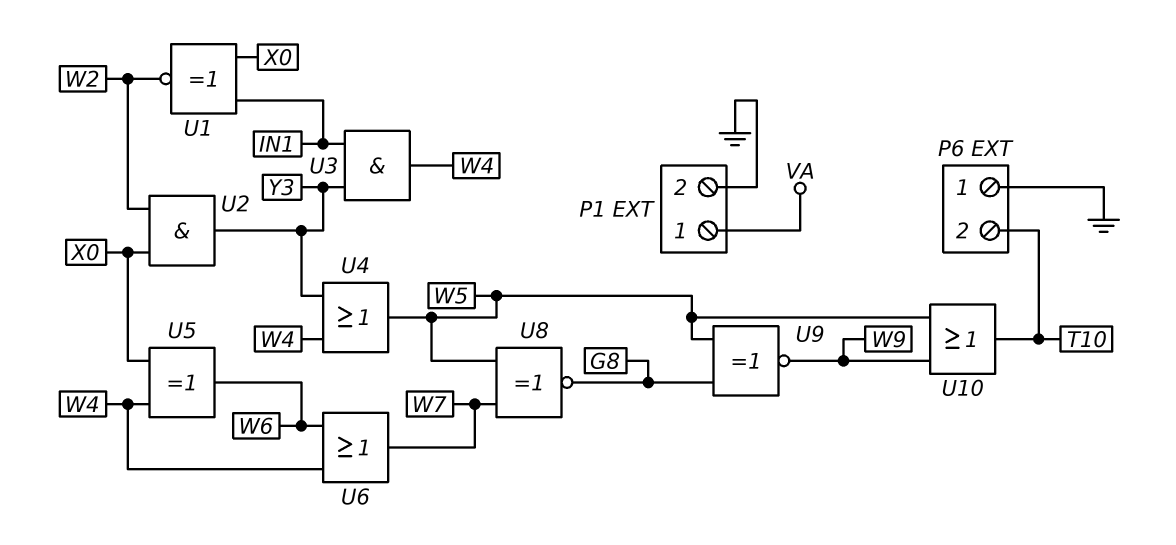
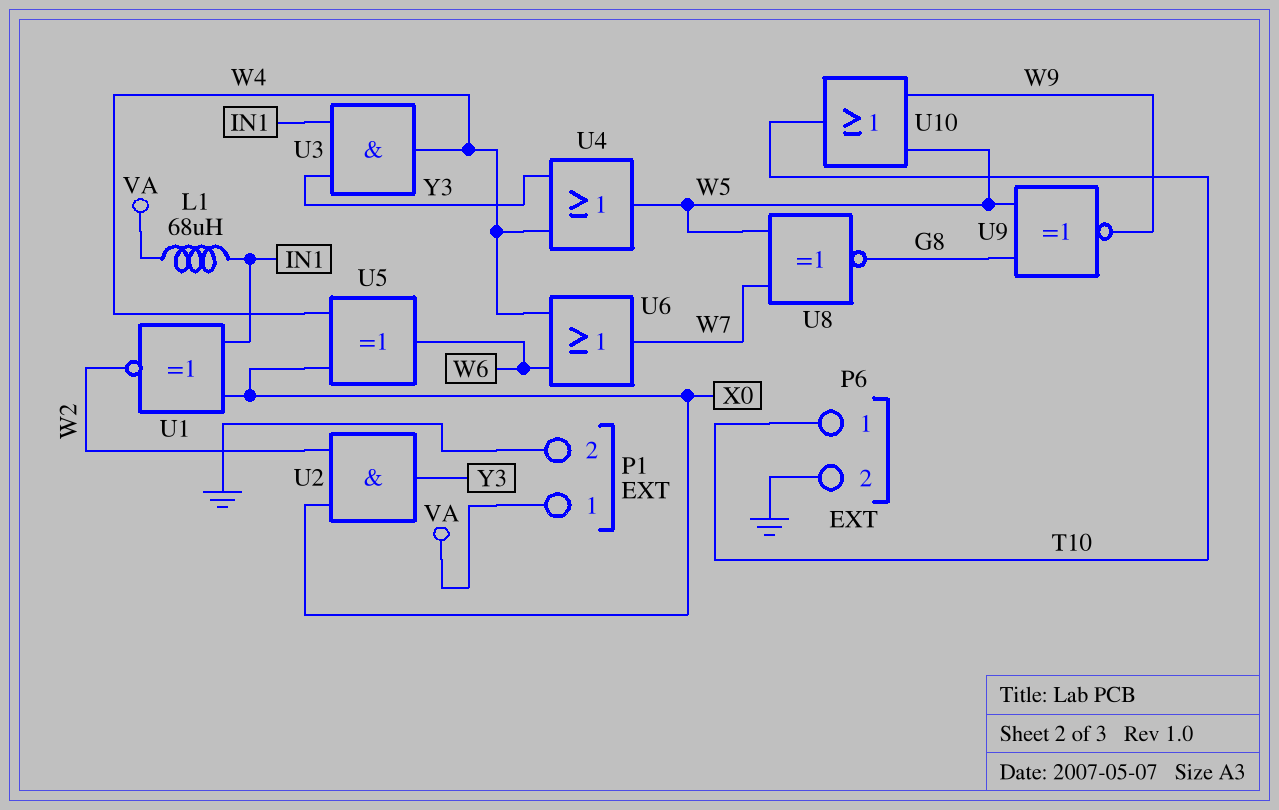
L1: none -> 68uH (IN1, VA)
P6 pin 1: GND -> T10
P6 pin 2: T10 -> GND

